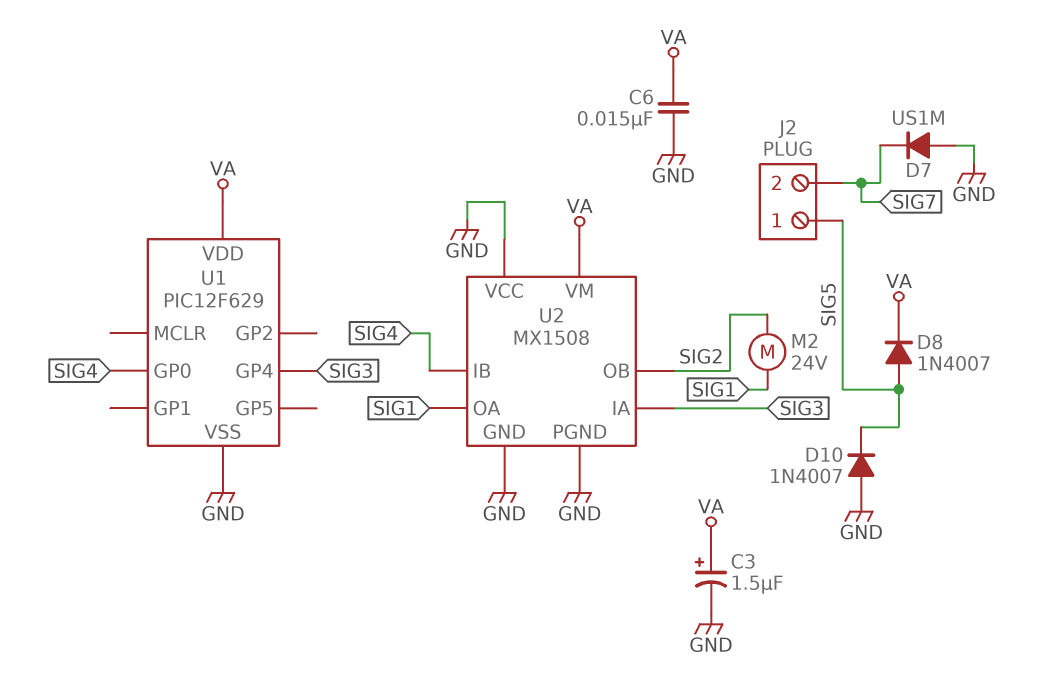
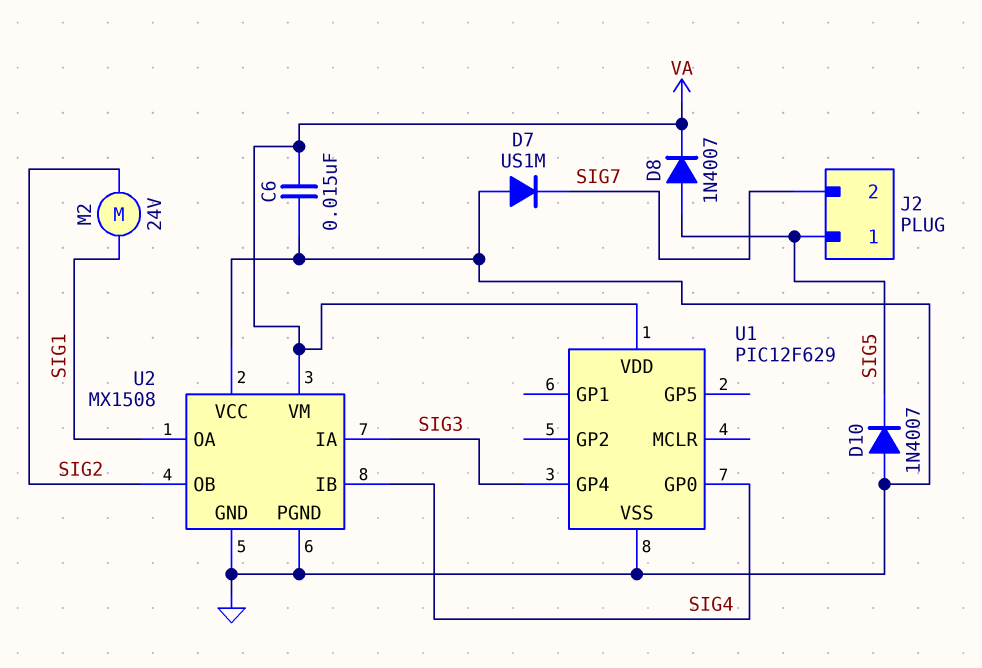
C3: 1.5uF (plus VA, minus GND) -> none

